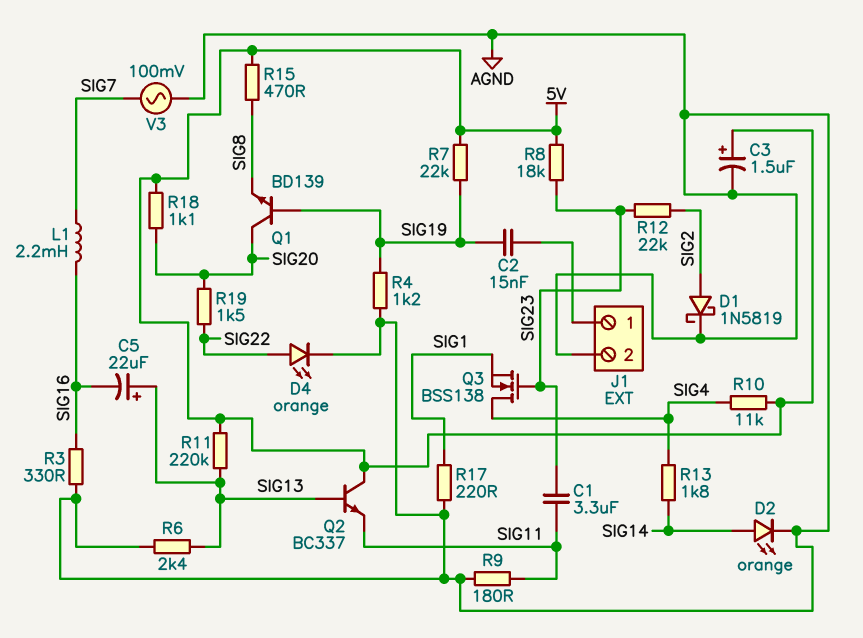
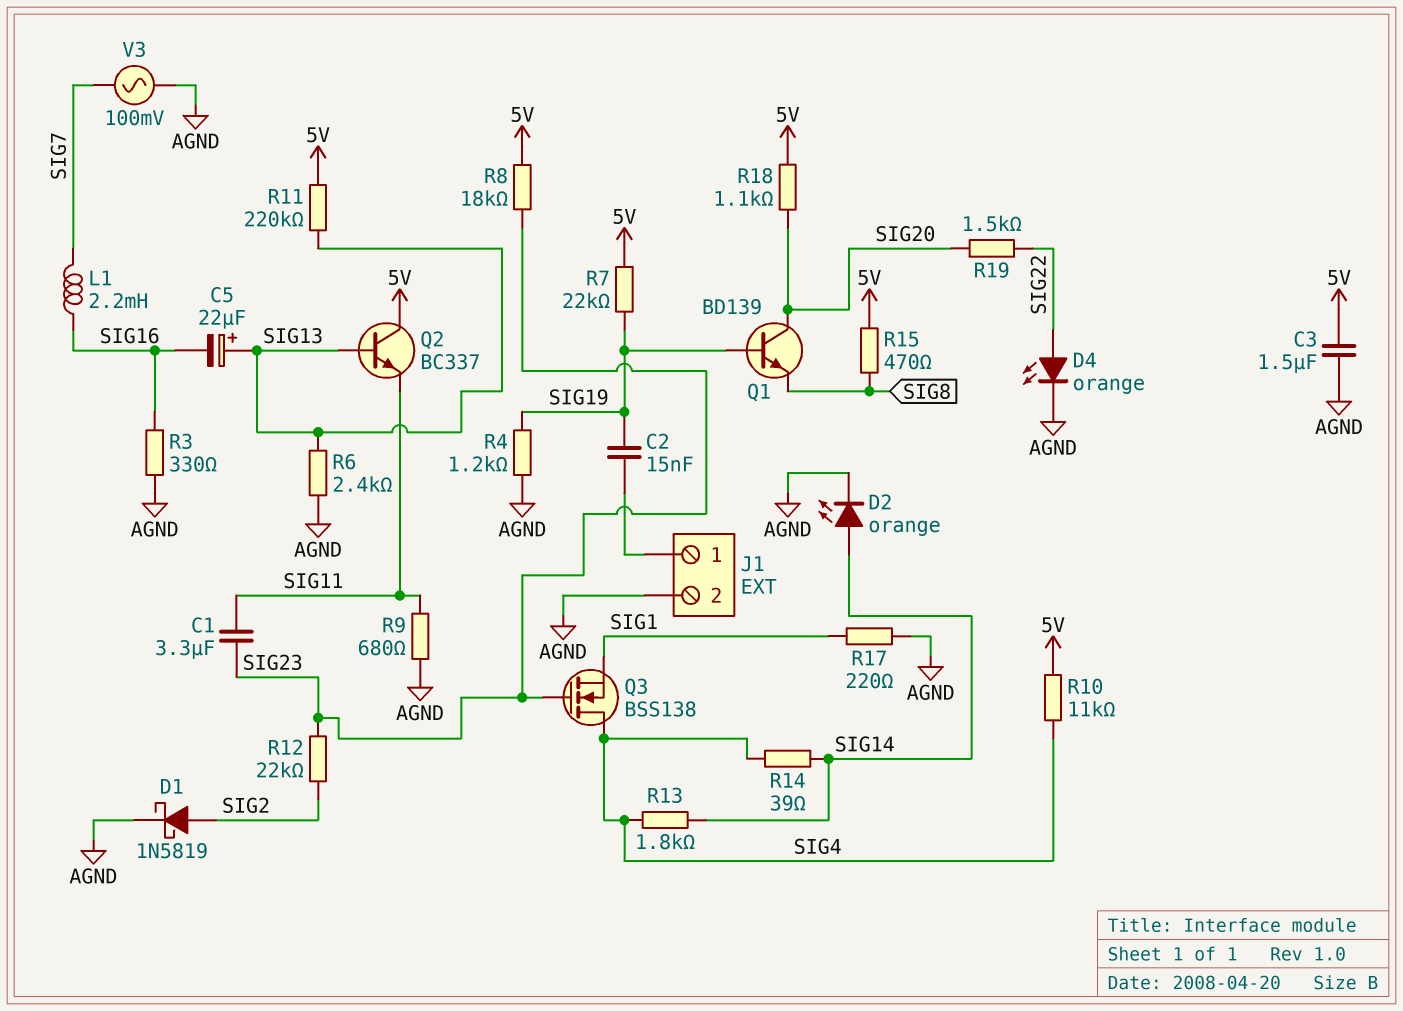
C3: 1.5uF (plus 5V, minus AGND) -> 1.5uF (5V, AGND)
R9: 180 (AGND, SIG11) -> 680 (AGND, SIG11)
R14: none -> 39 (SIG4, SIG14)

